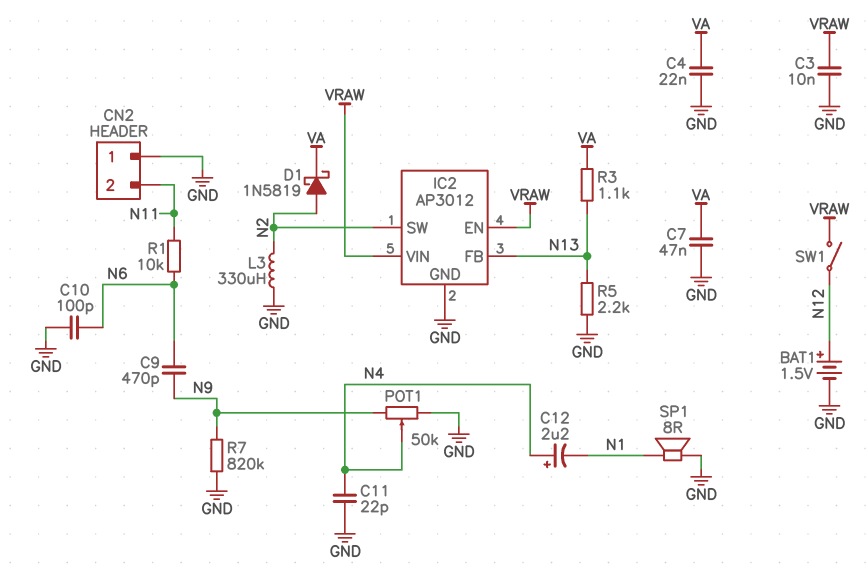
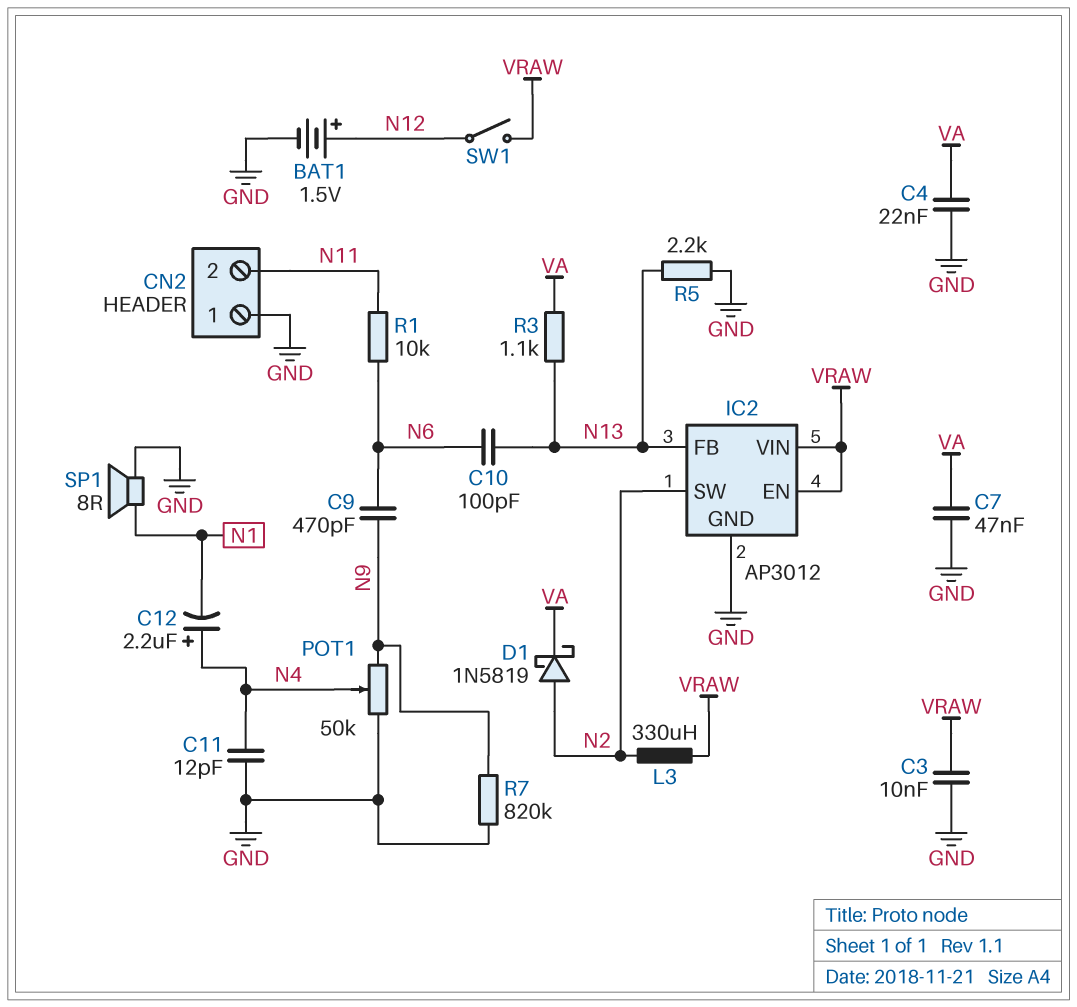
C10: 100pF (GND, N6) -> 100pF (N6, N13)
C11: 22pF (GND, N4) -> 12pF (GND, N4)
L3: 330uH (GND, N2) -> 330uH (N2, VRAW)

